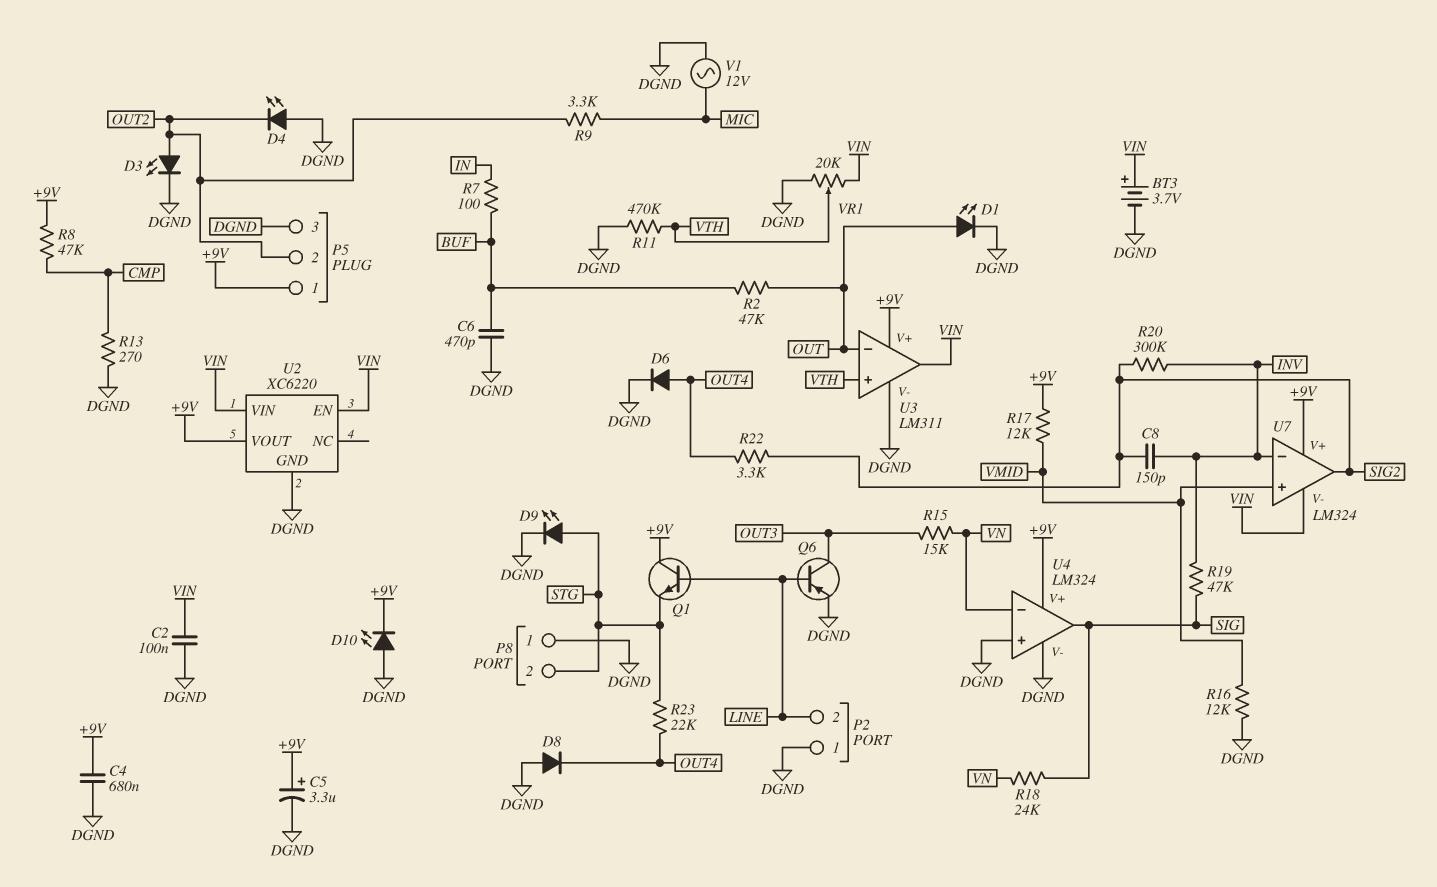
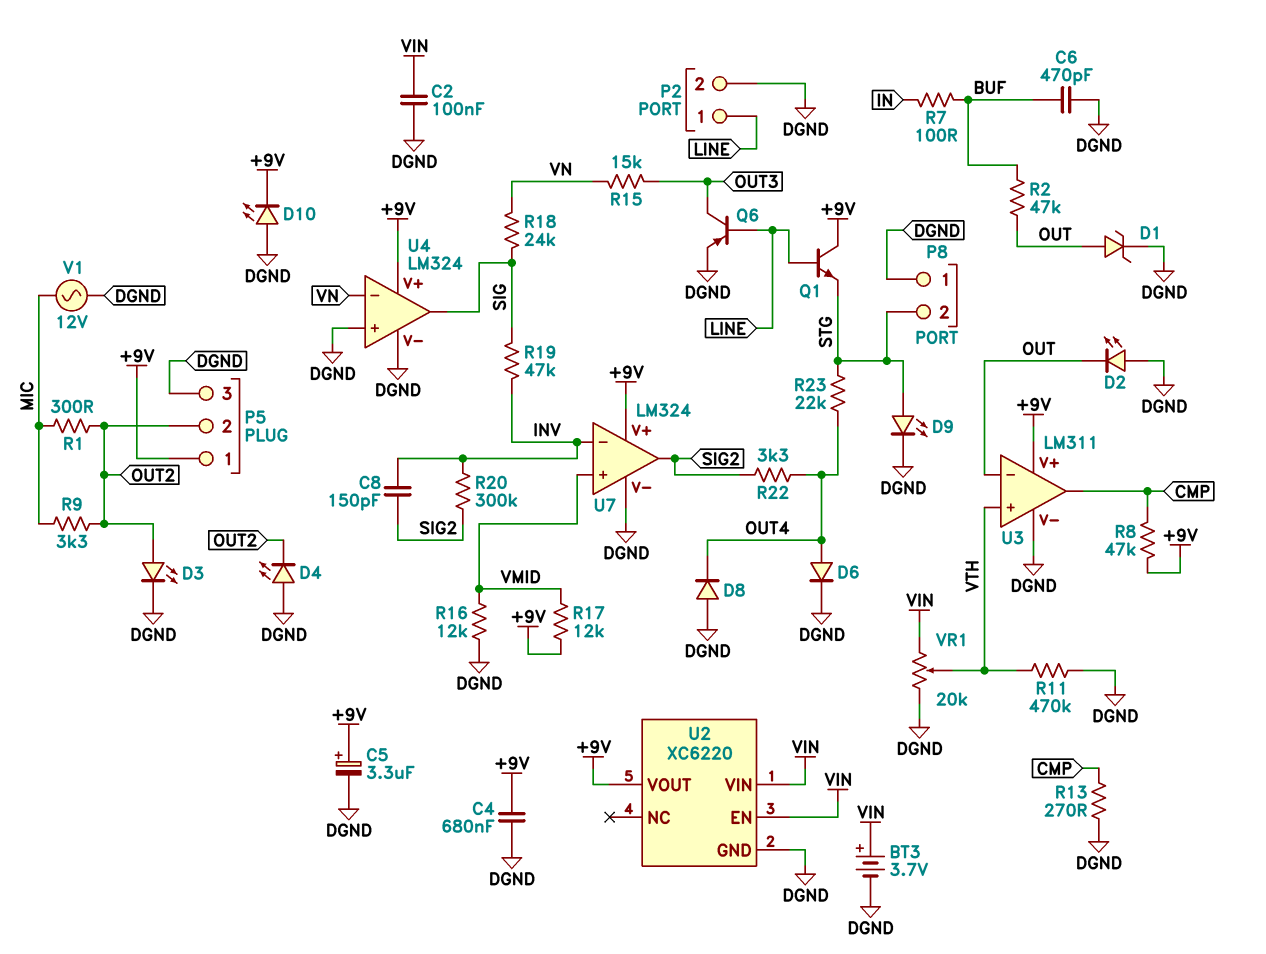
D1: LED (A OUT, K DGND) -> zener (A OUT, K DGND)
D2: none -> LED (A DGND, K OUT)
P2 pin 1: DGND -> LINE
P2 pin 2: LINE -> DGND
R1: none -> 300 (MIC, OUT2)
U3 pin out: VIN -> CMP
U7 pin V-: VIN -> DGND

